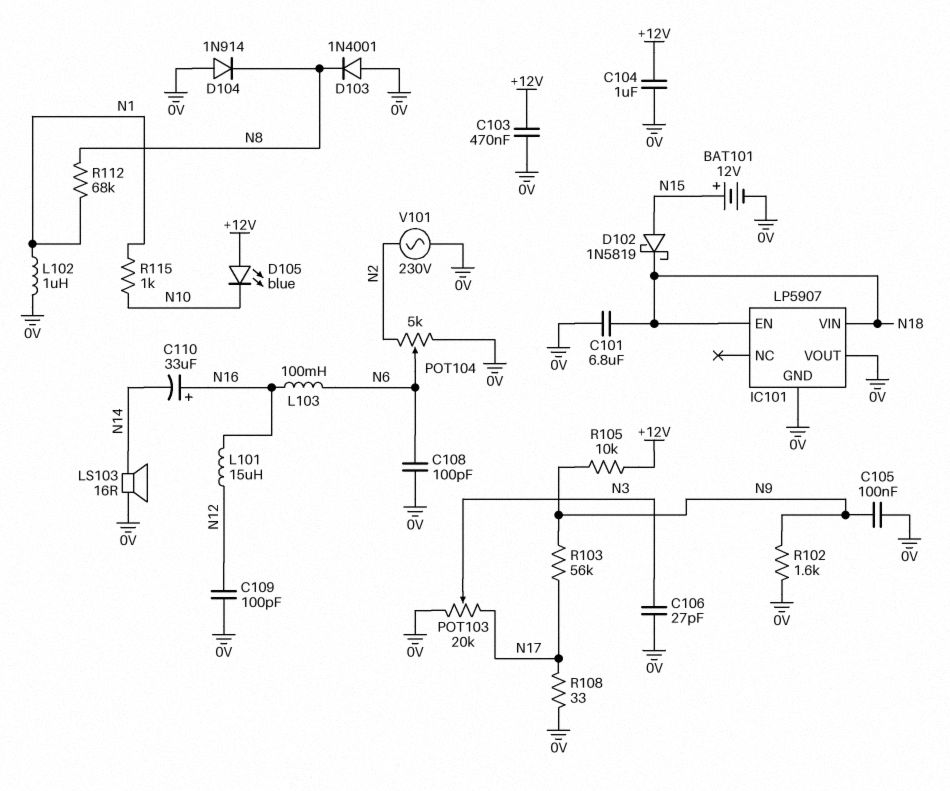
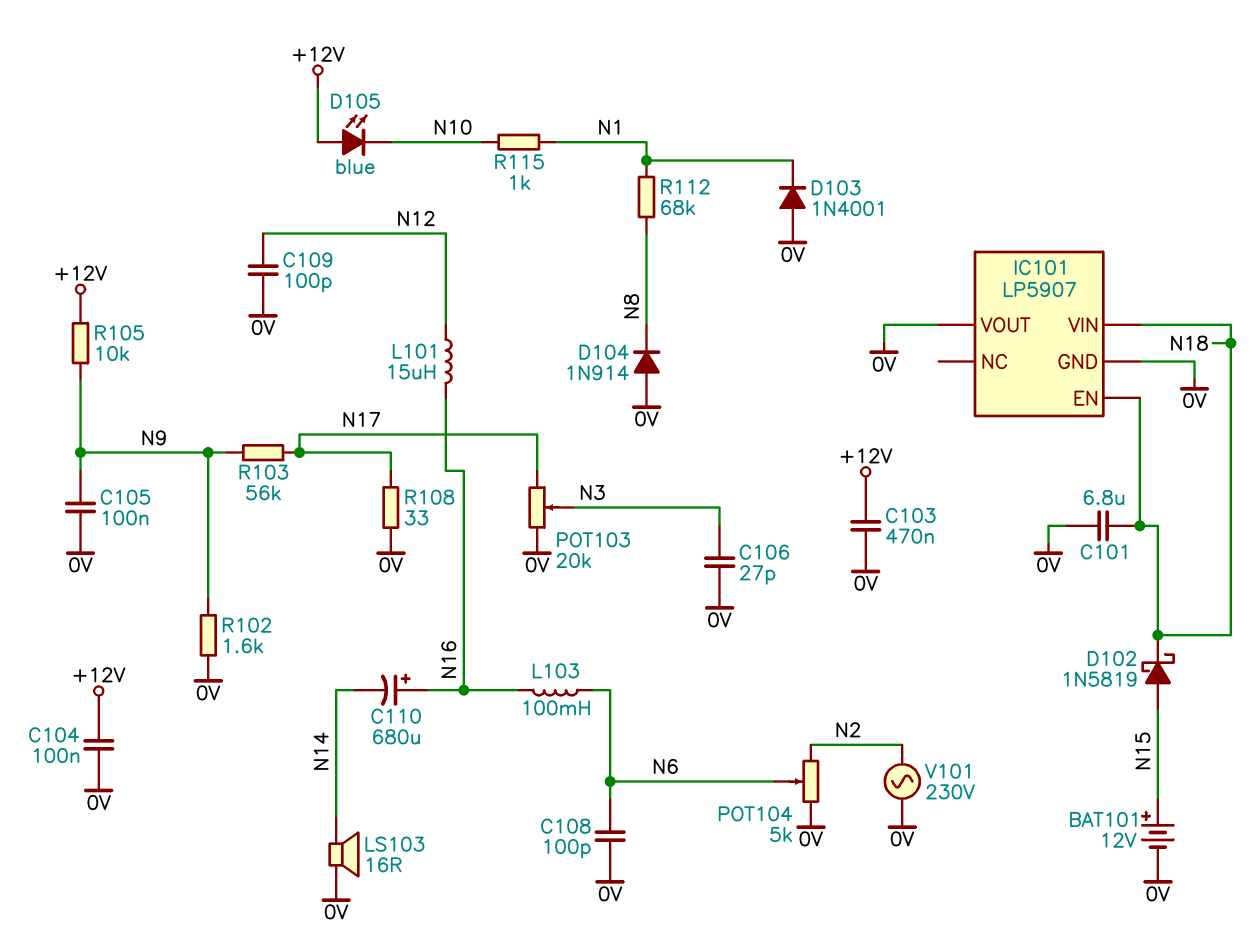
C104: 1uF (+12V, 0V) -> 100nF (+12V, 0V)
C110: 33uF (plus N16, minus N14) -> 680uF (plus N16, minus N14)
D103: diode 1N4001 (A 0V, K N8) -> diode 1N4001 (A 0V, K N1)
L102: 1uH (0V, N1) -> none

